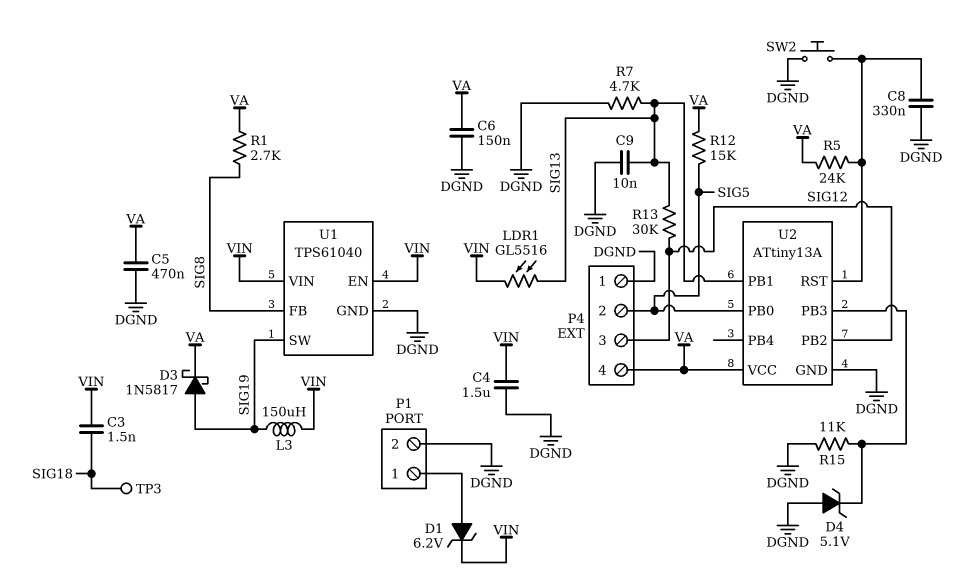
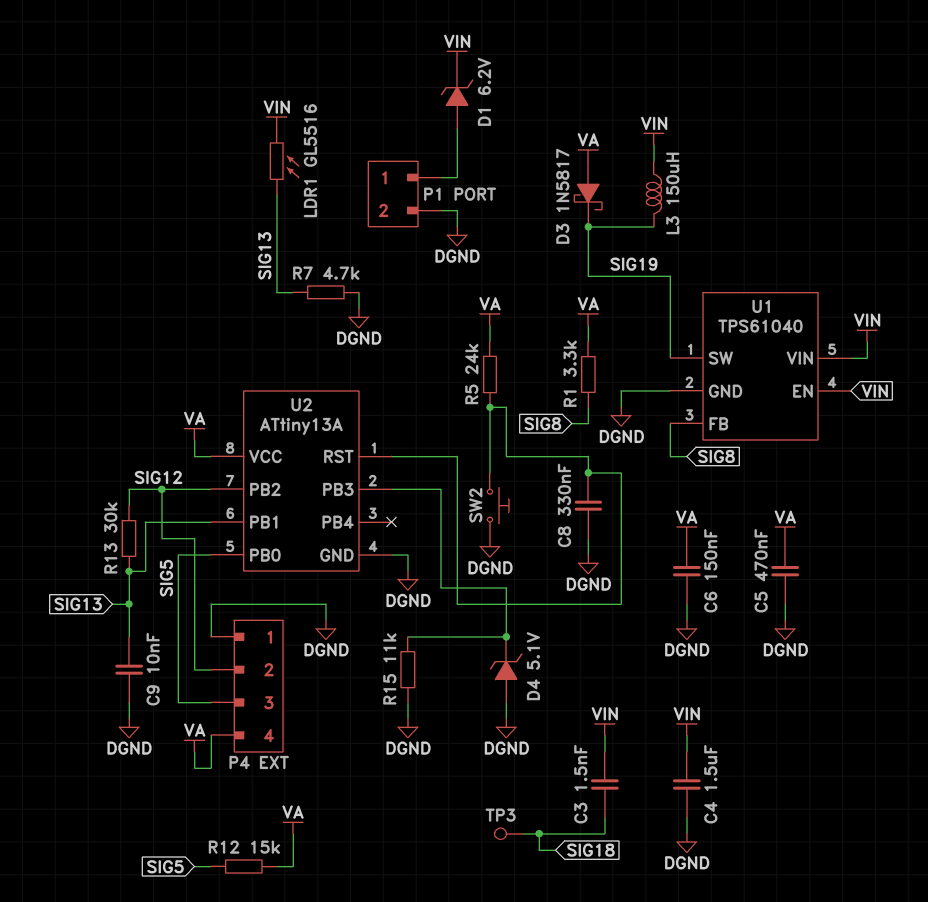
D3: schottky 1N5817 (A SIG19, K VA) -> schottky 1N5817 (A VA, K SIG19)
P4 pin 2: SIG5 -> SIG12
P4 pin 3: SIG12 -> SIG5
R1: 2.7k (SIG8, VA) -> 3.3k (SIG8, VA)

